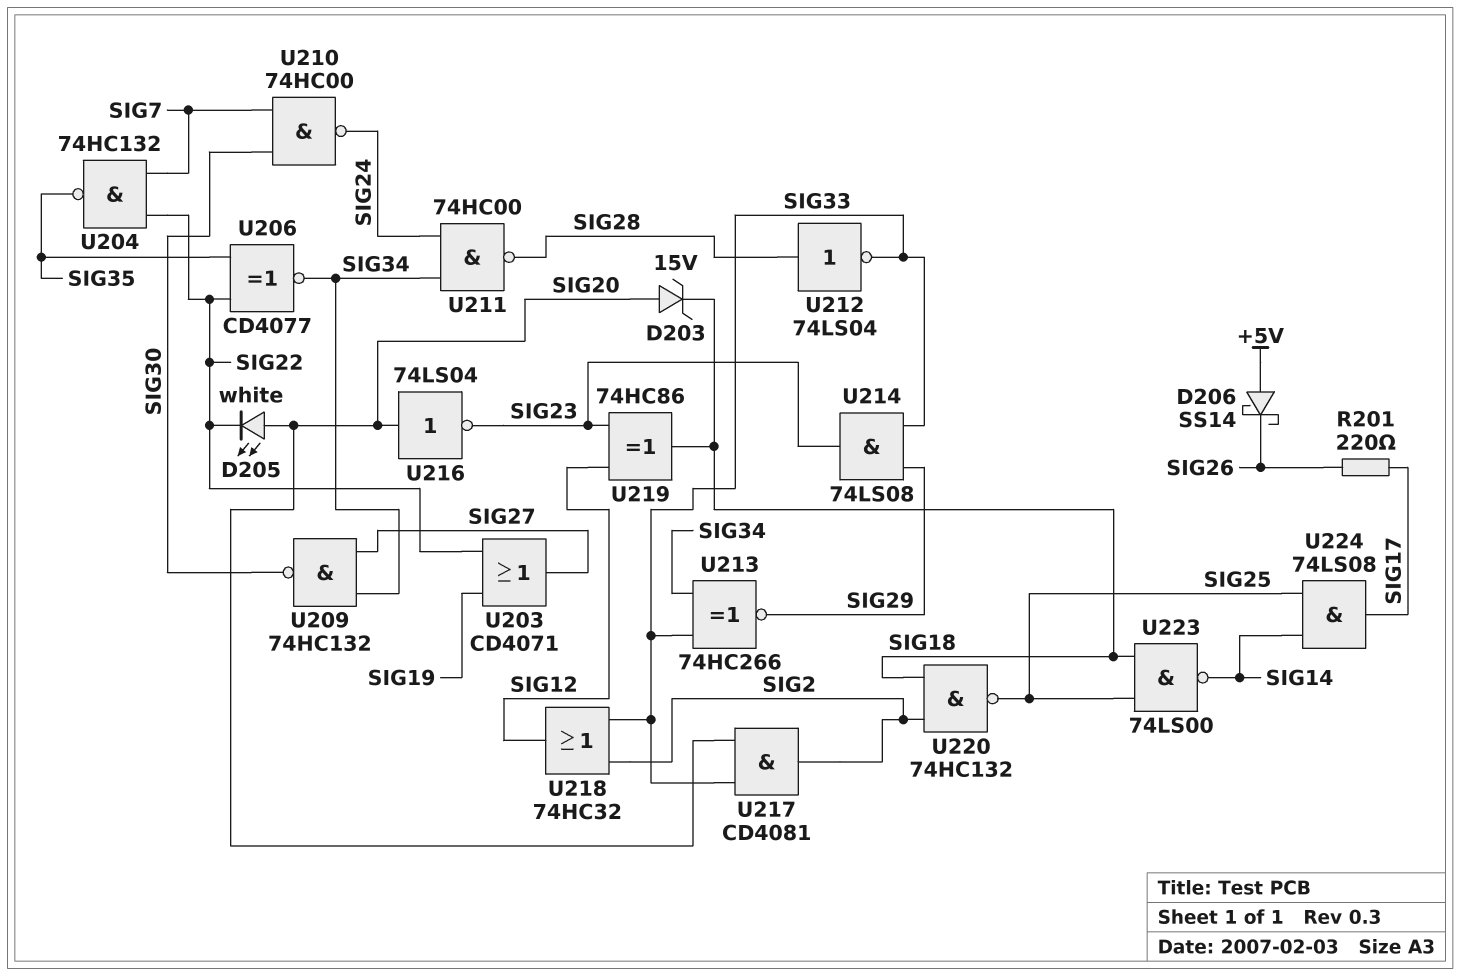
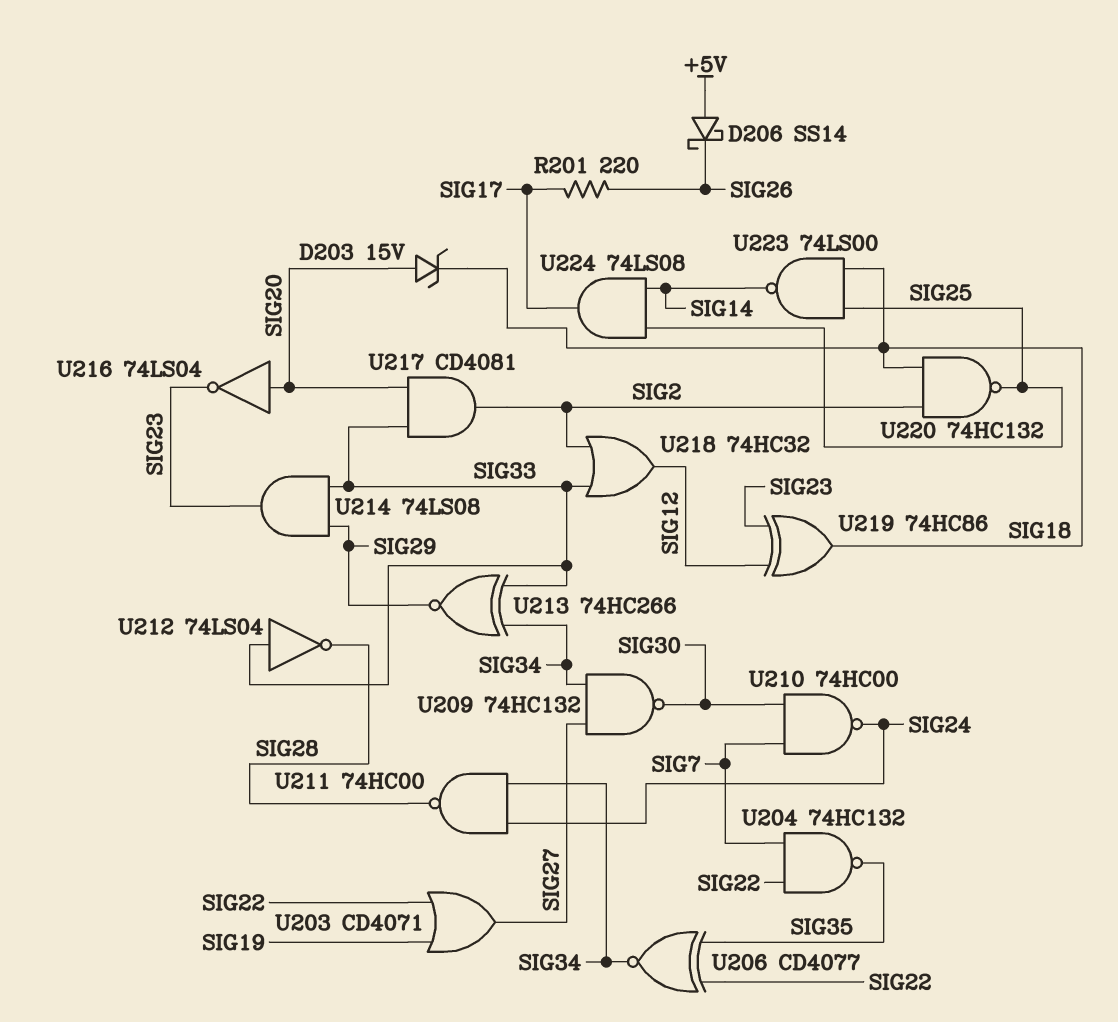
D205: LED white (A SIG20, K SIG22) -> none
U212: NOT 74LS04 (in SIG28, out SIG33) -> NOT 74LS04 (in SIG33, out SIG28)

